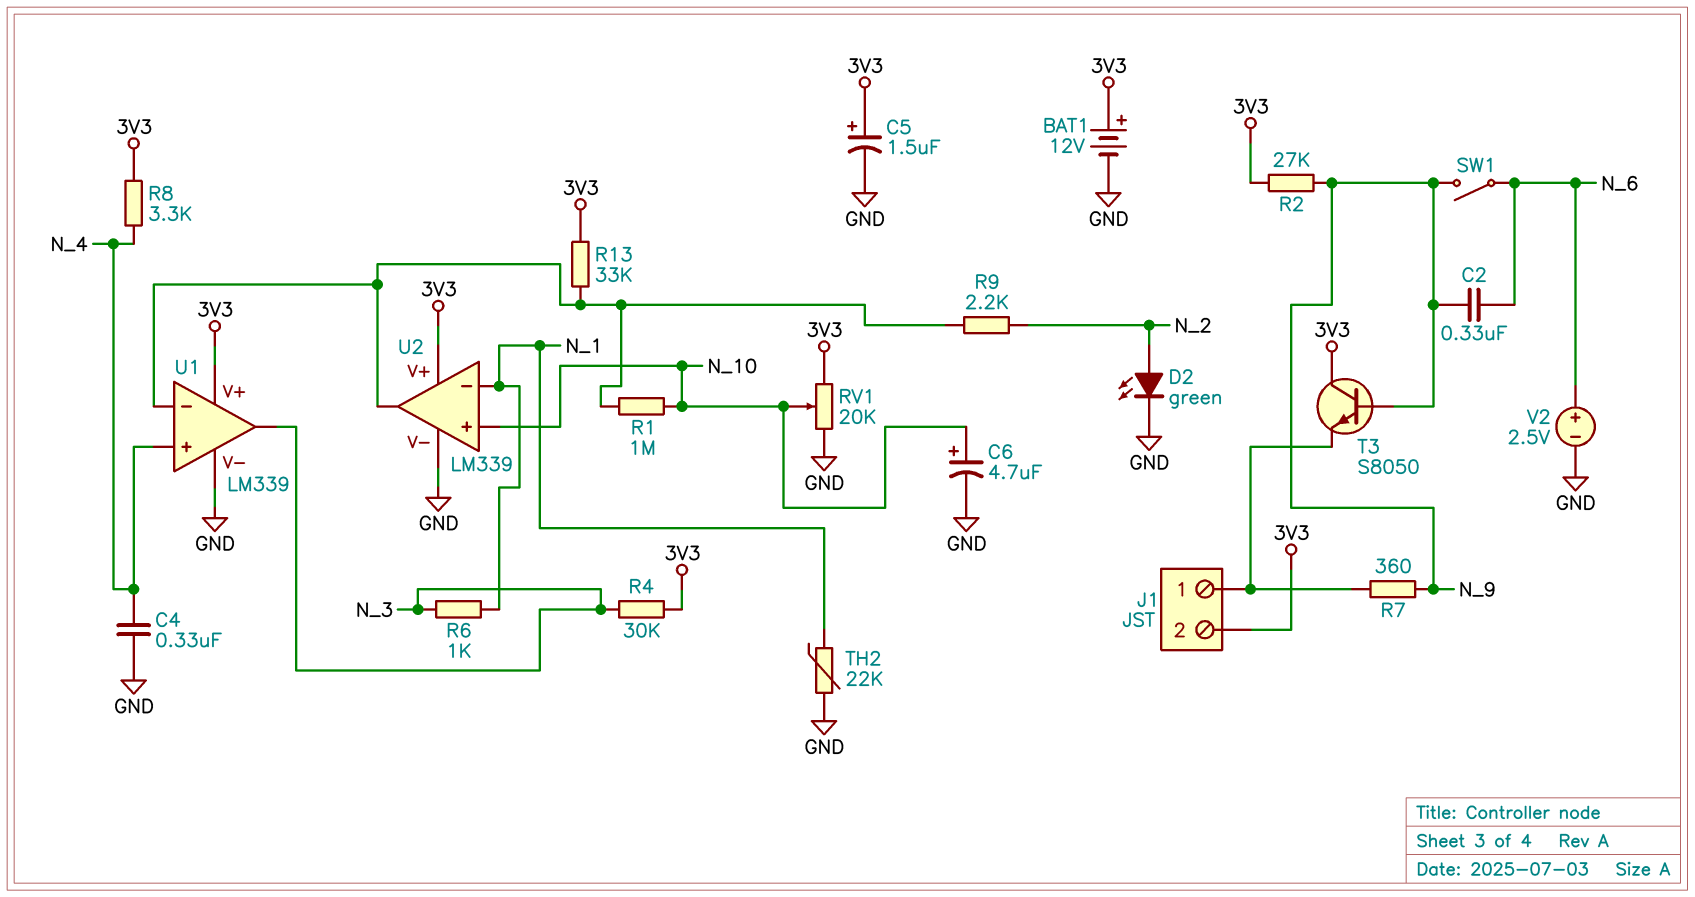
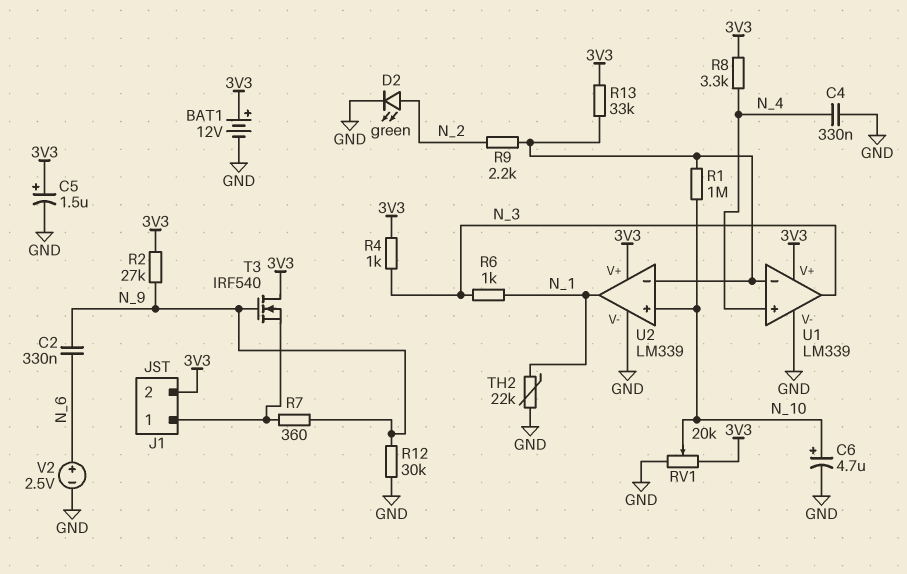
R4: 30k (3V3, N_3) -> 1k (3V3, N_3)
R12: none -> 30k (GND, N_9)
SW1: switch (N_6, N_9) -> none
T3: NPN S8050 (B N_9, C 3V3, E J1/1) -> NMOS IRF540 (G N_9, D 3V3, S J1/1)
U2 pin in-: N_1 -> U1/in-
U2 pin out: U1/in- -> N_1

